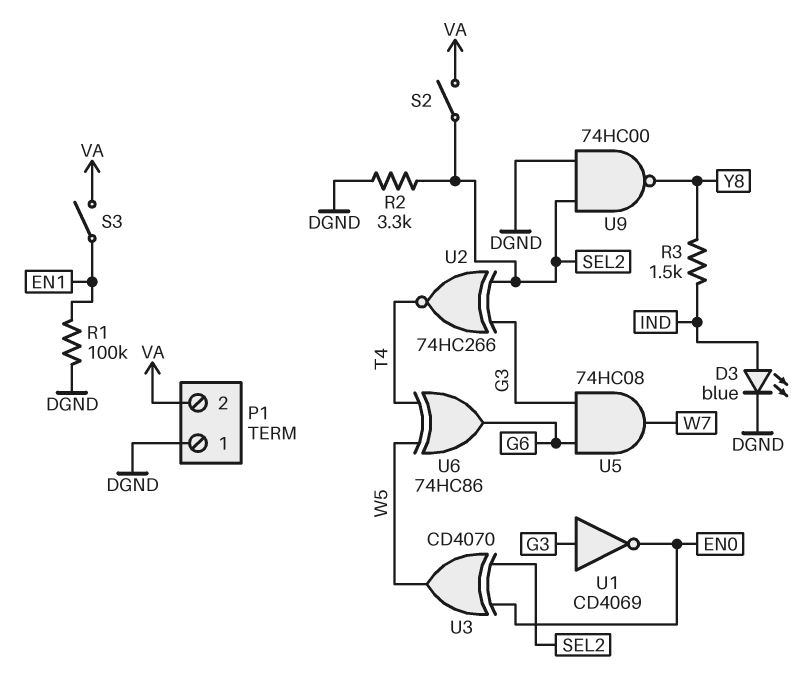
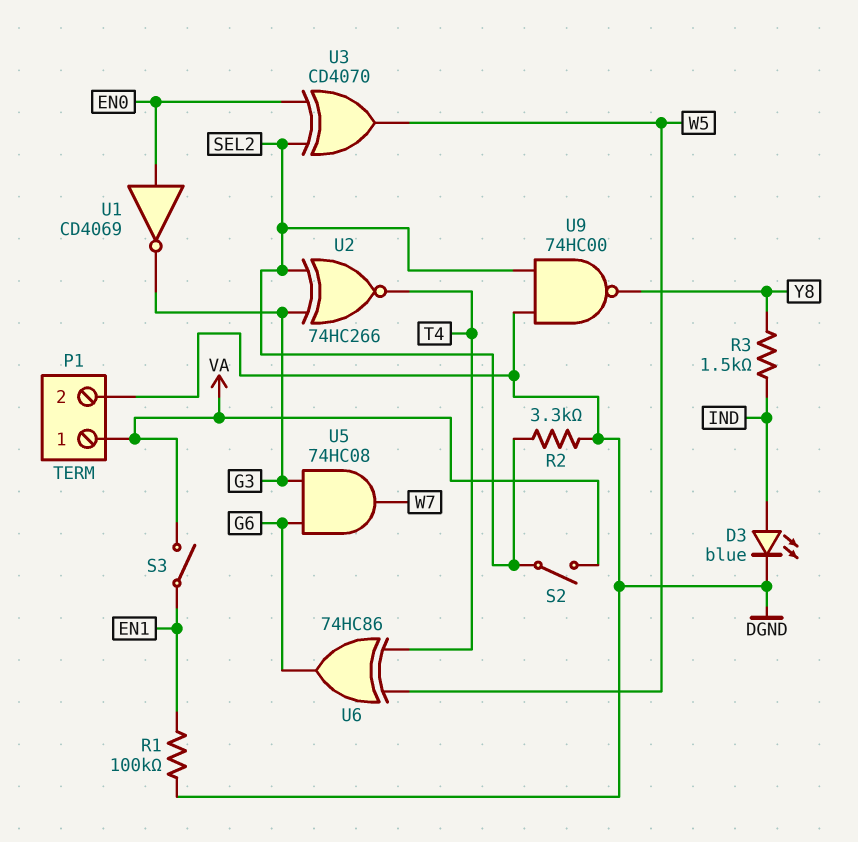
P1 pin 1: DGND -> VA
P1 pin 2: VA -> DGND
U1: NOT CD4069 (in G3, out EN0) -> NOT CD4069 (in EN0, out G3)

